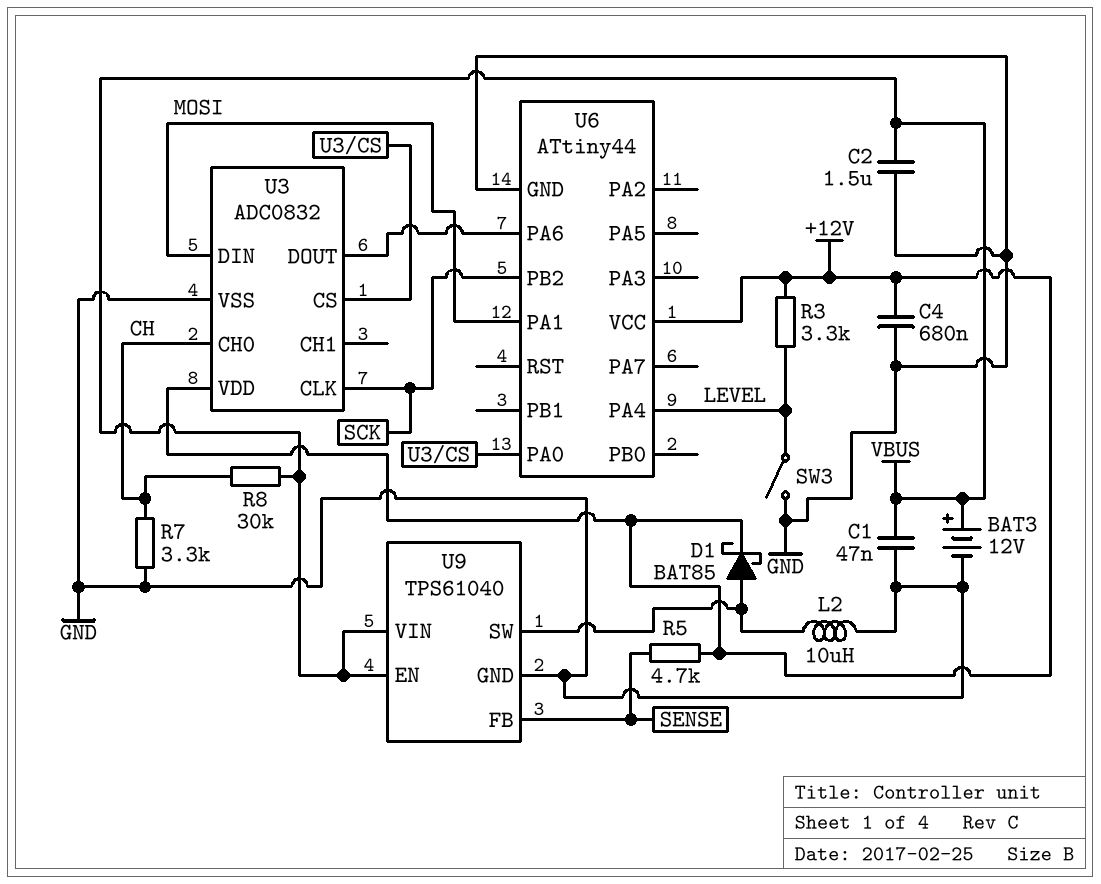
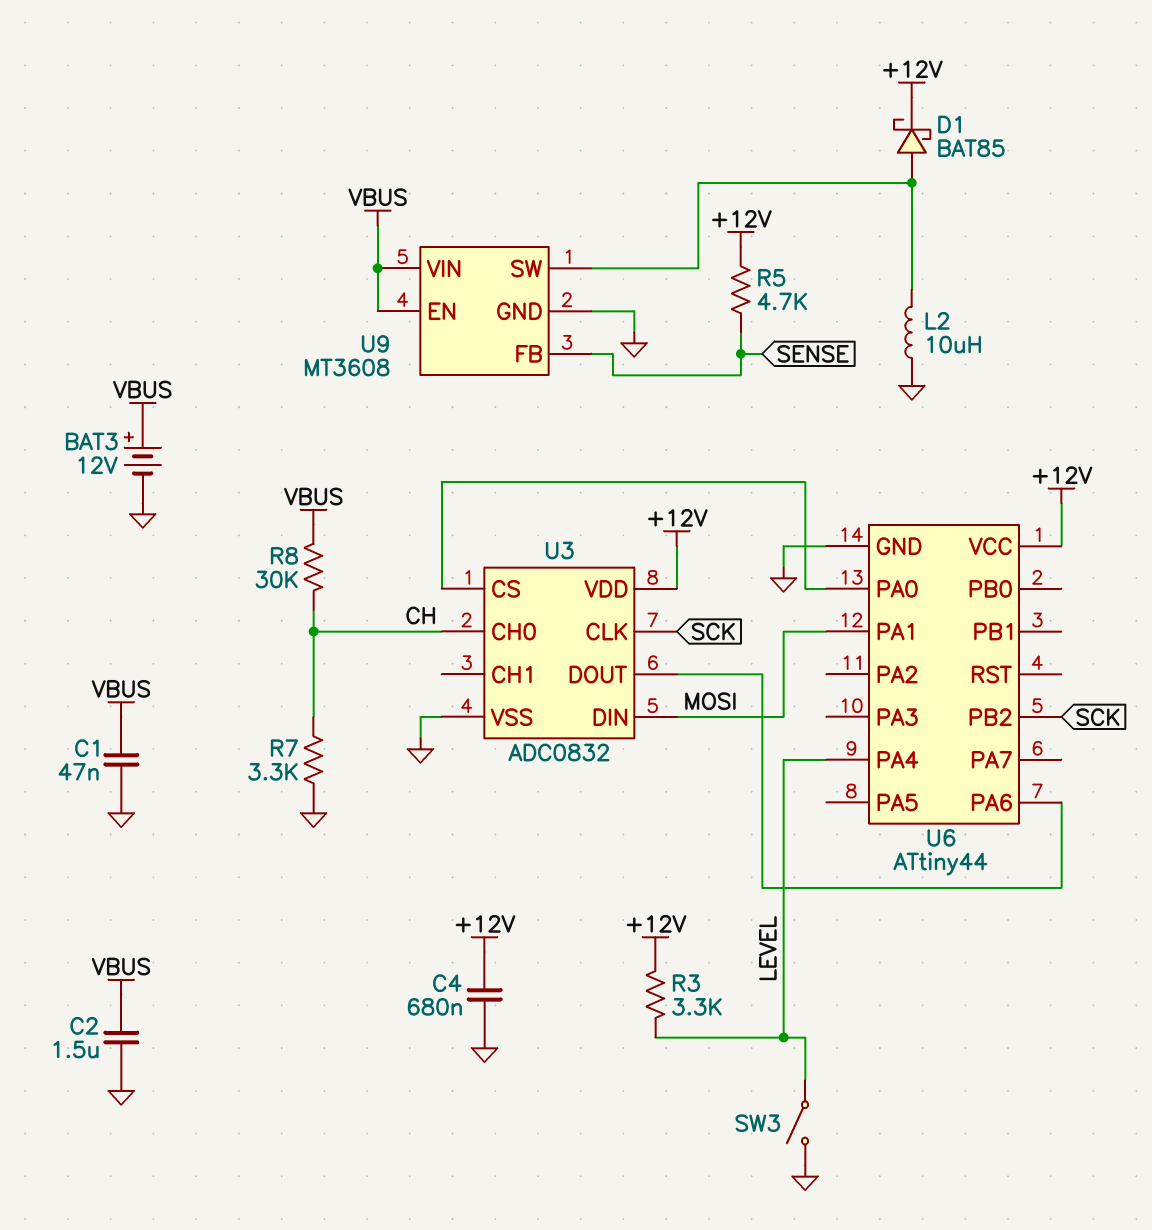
U9: TPS61040 -> MT3608

